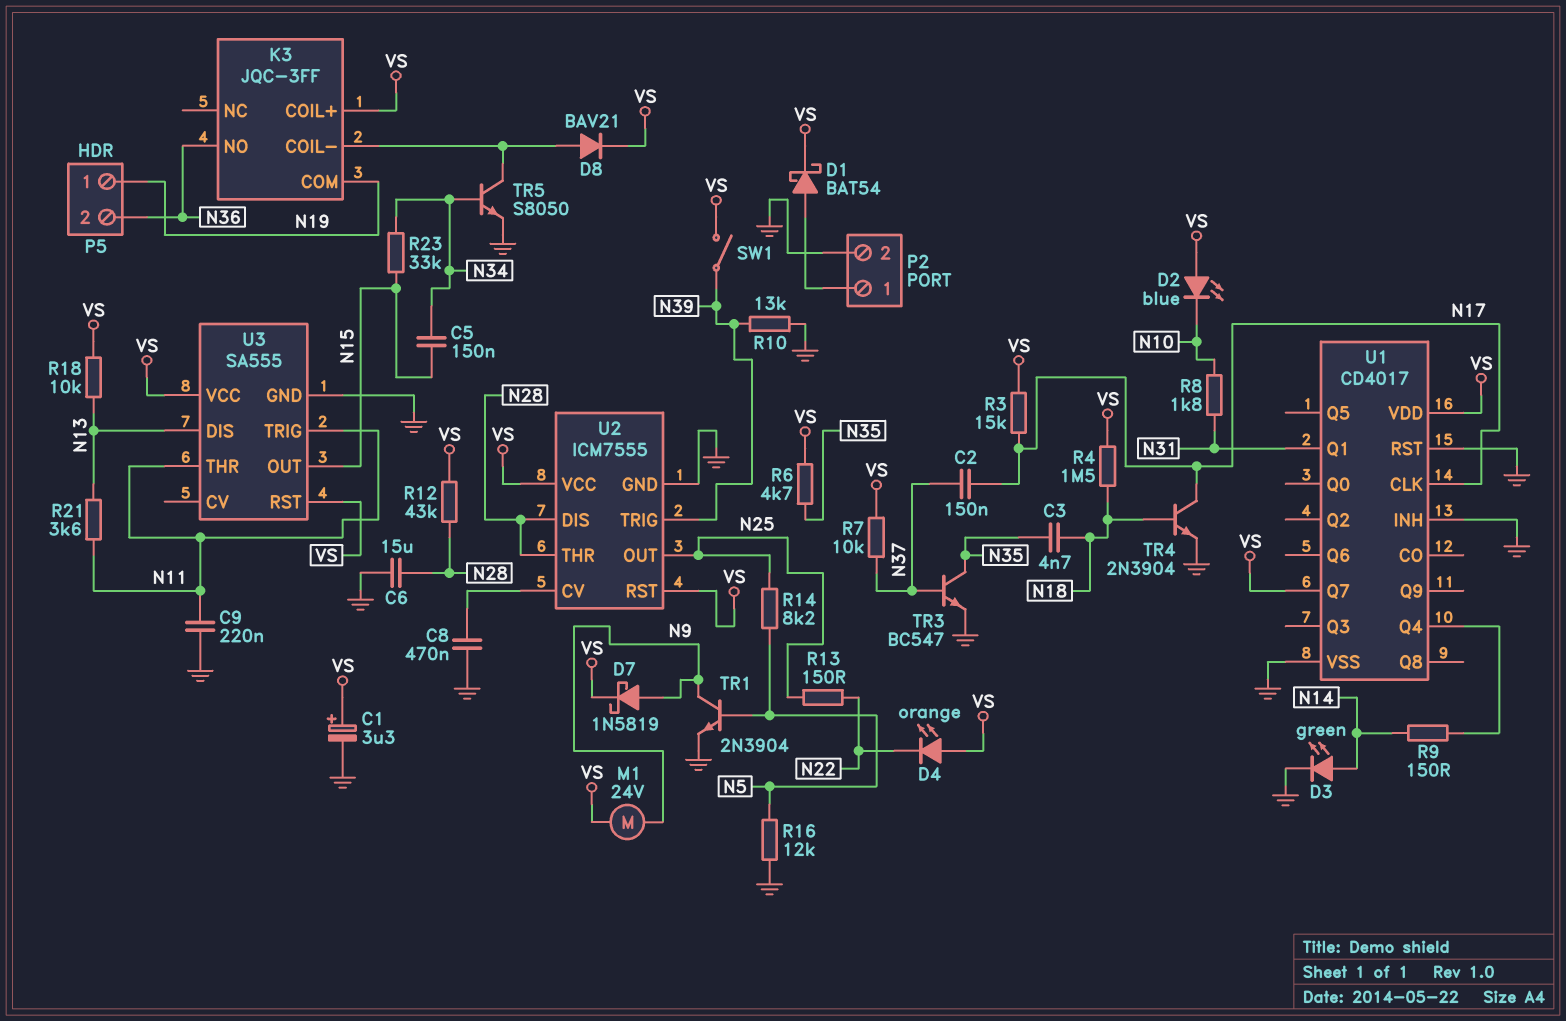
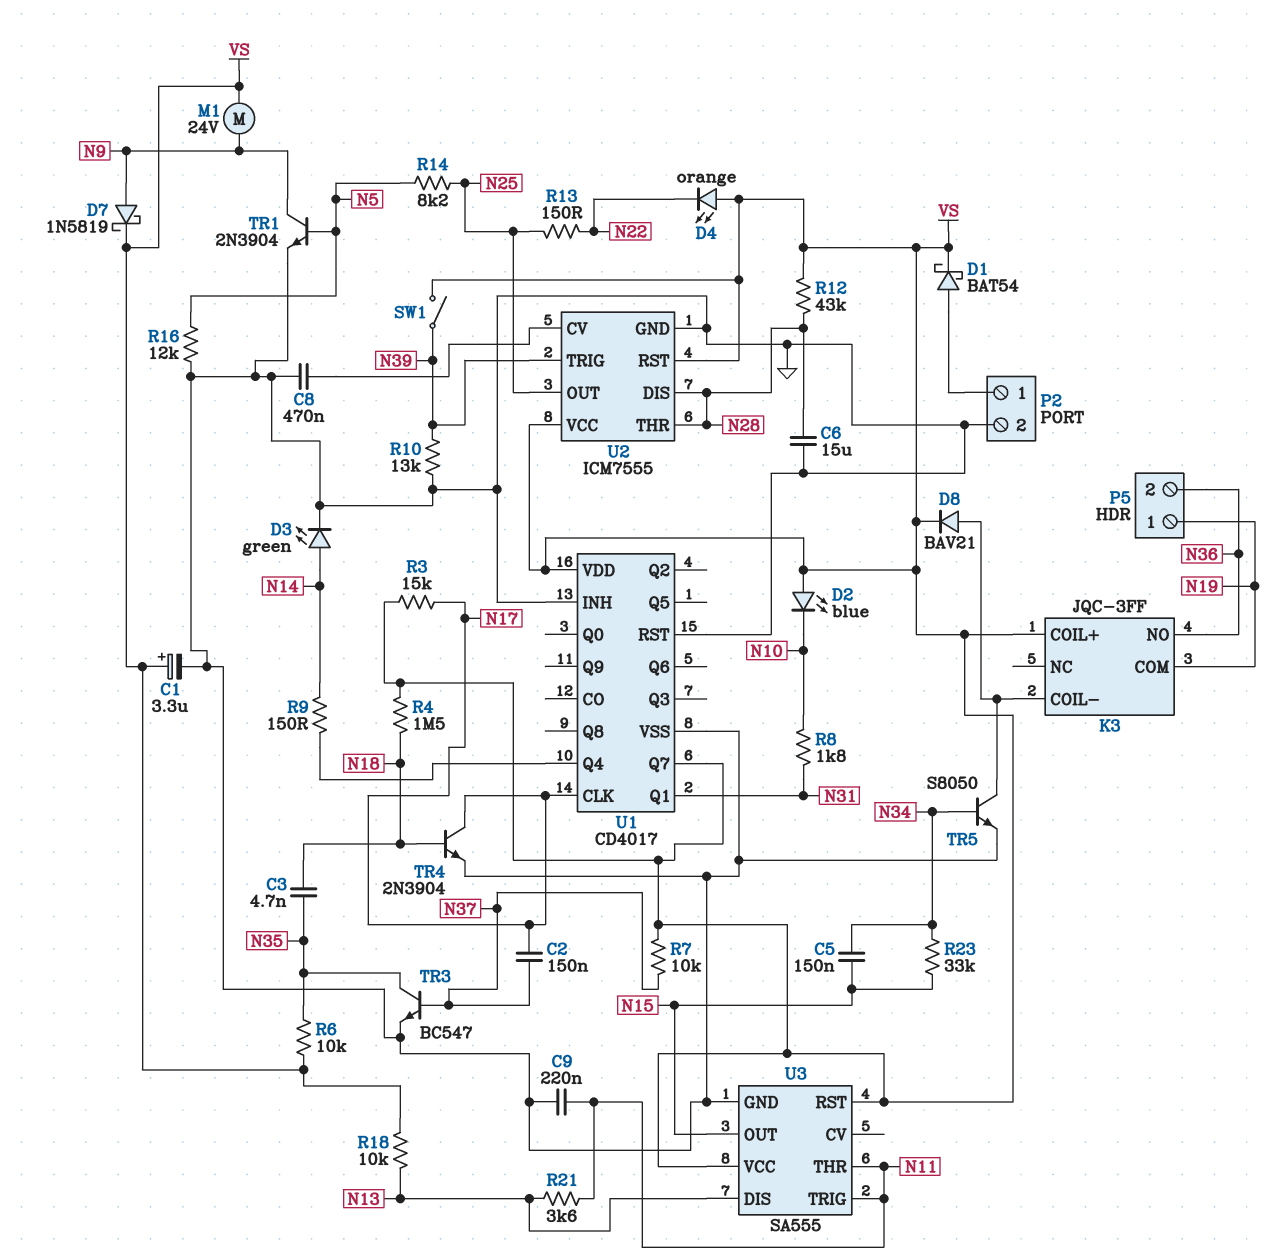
R6: 4.7k (N35, VS) -> 10k (N35, VS)

